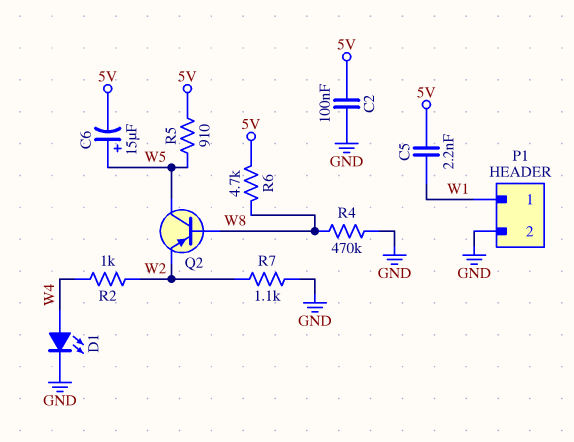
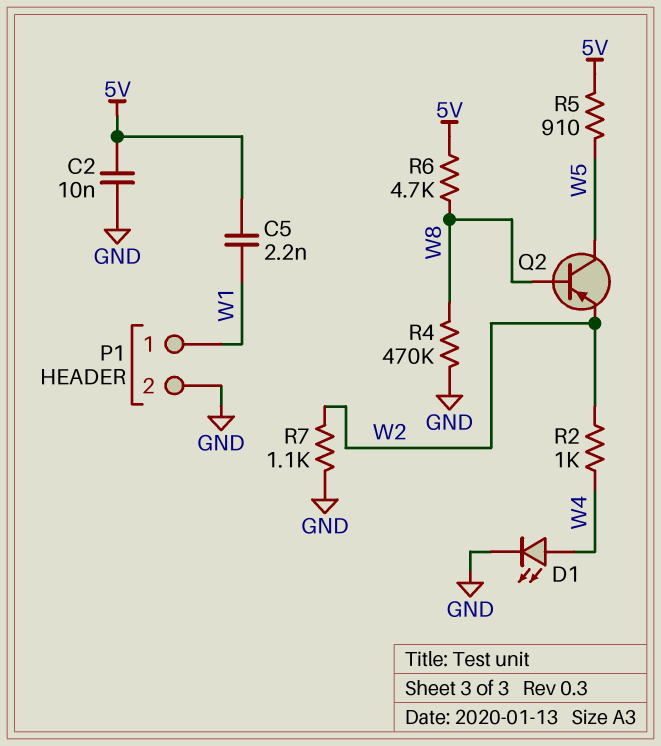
C2: 100nF (5V, GND) -> 10nF (5V, GND)
C6: 15uF (plus W5, minus 5V) -> none

